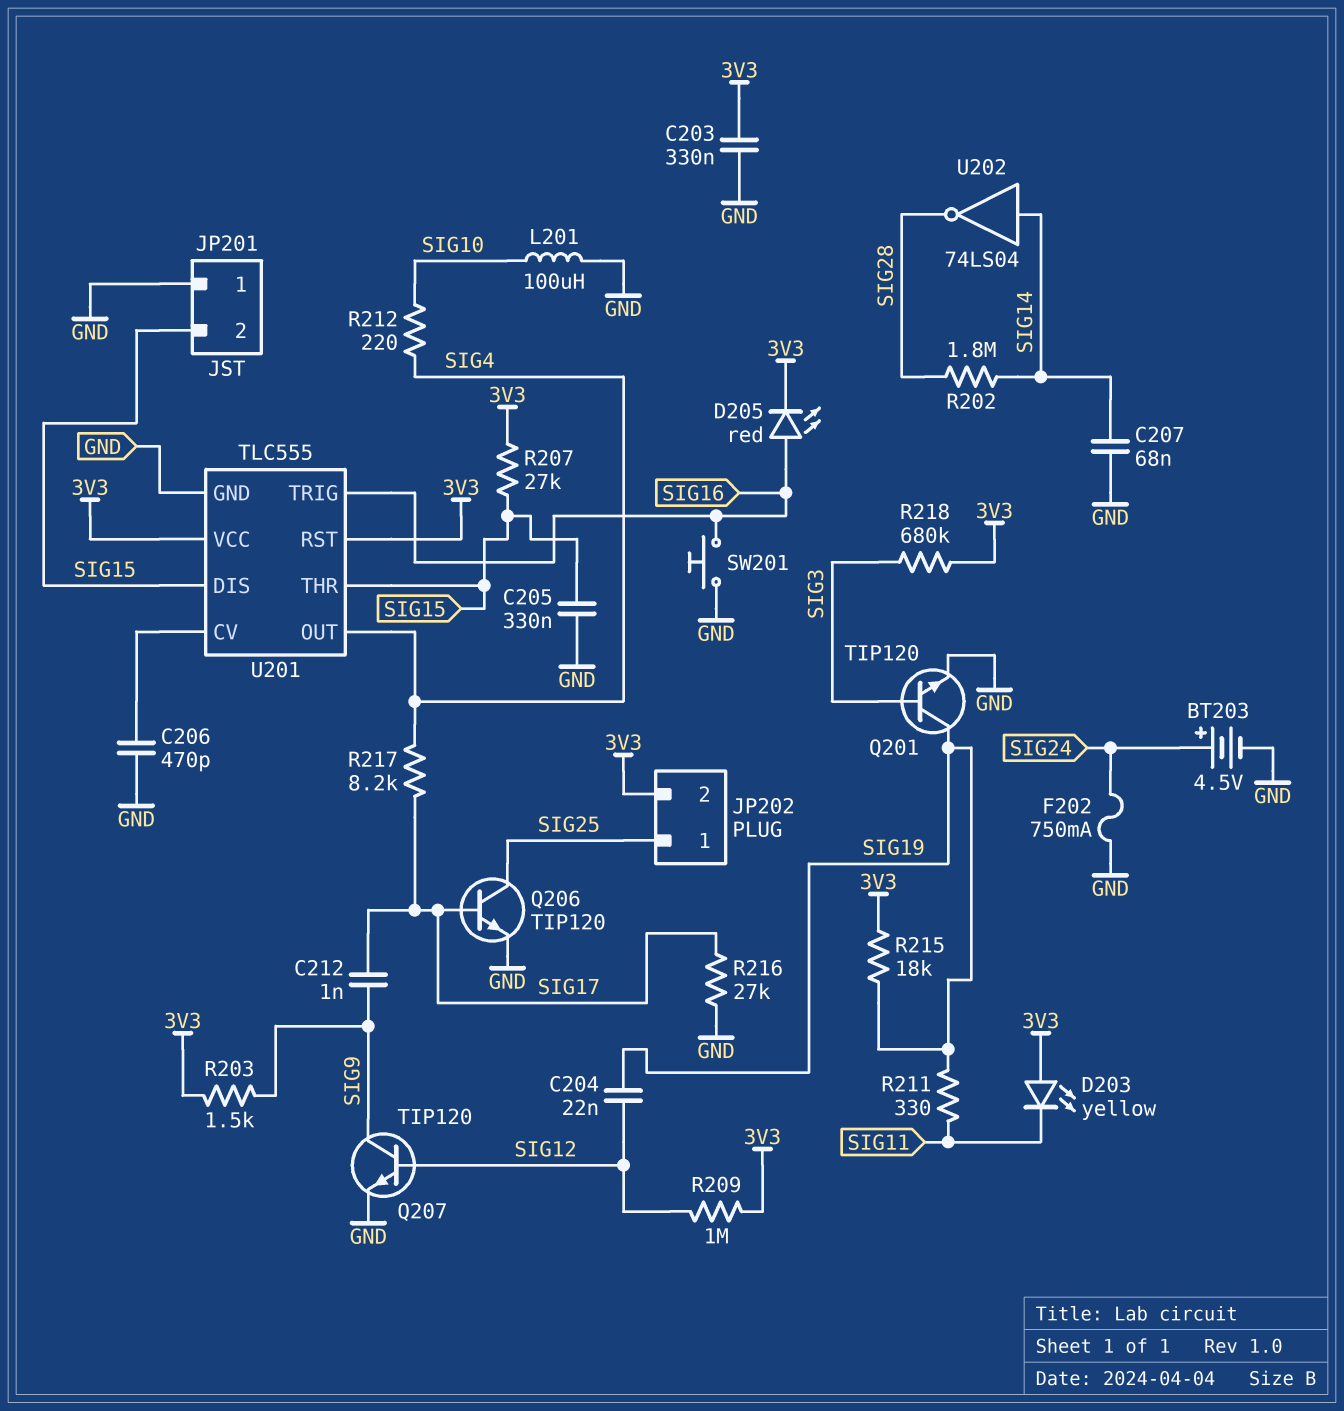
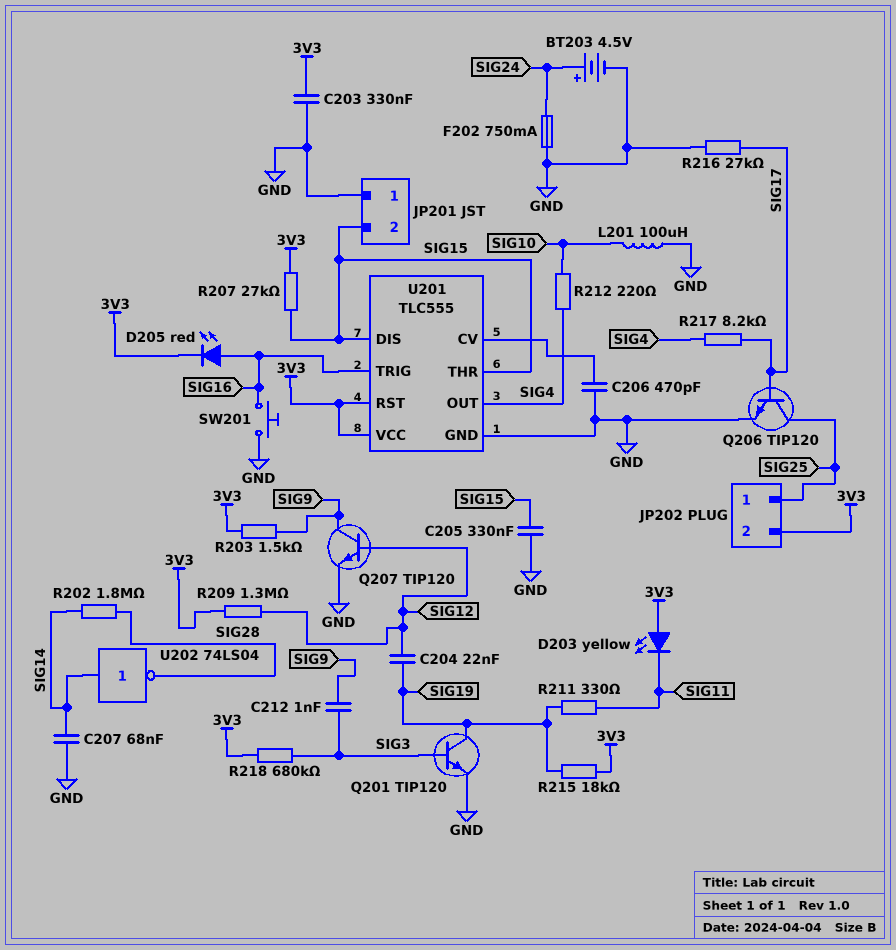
C212: 1nF (SIG9, SIG17) -> 1nF (SIG3, SIG9)
R209: 1M (3V3, SIG12) -> 1.3M (3V3, SIG12)

